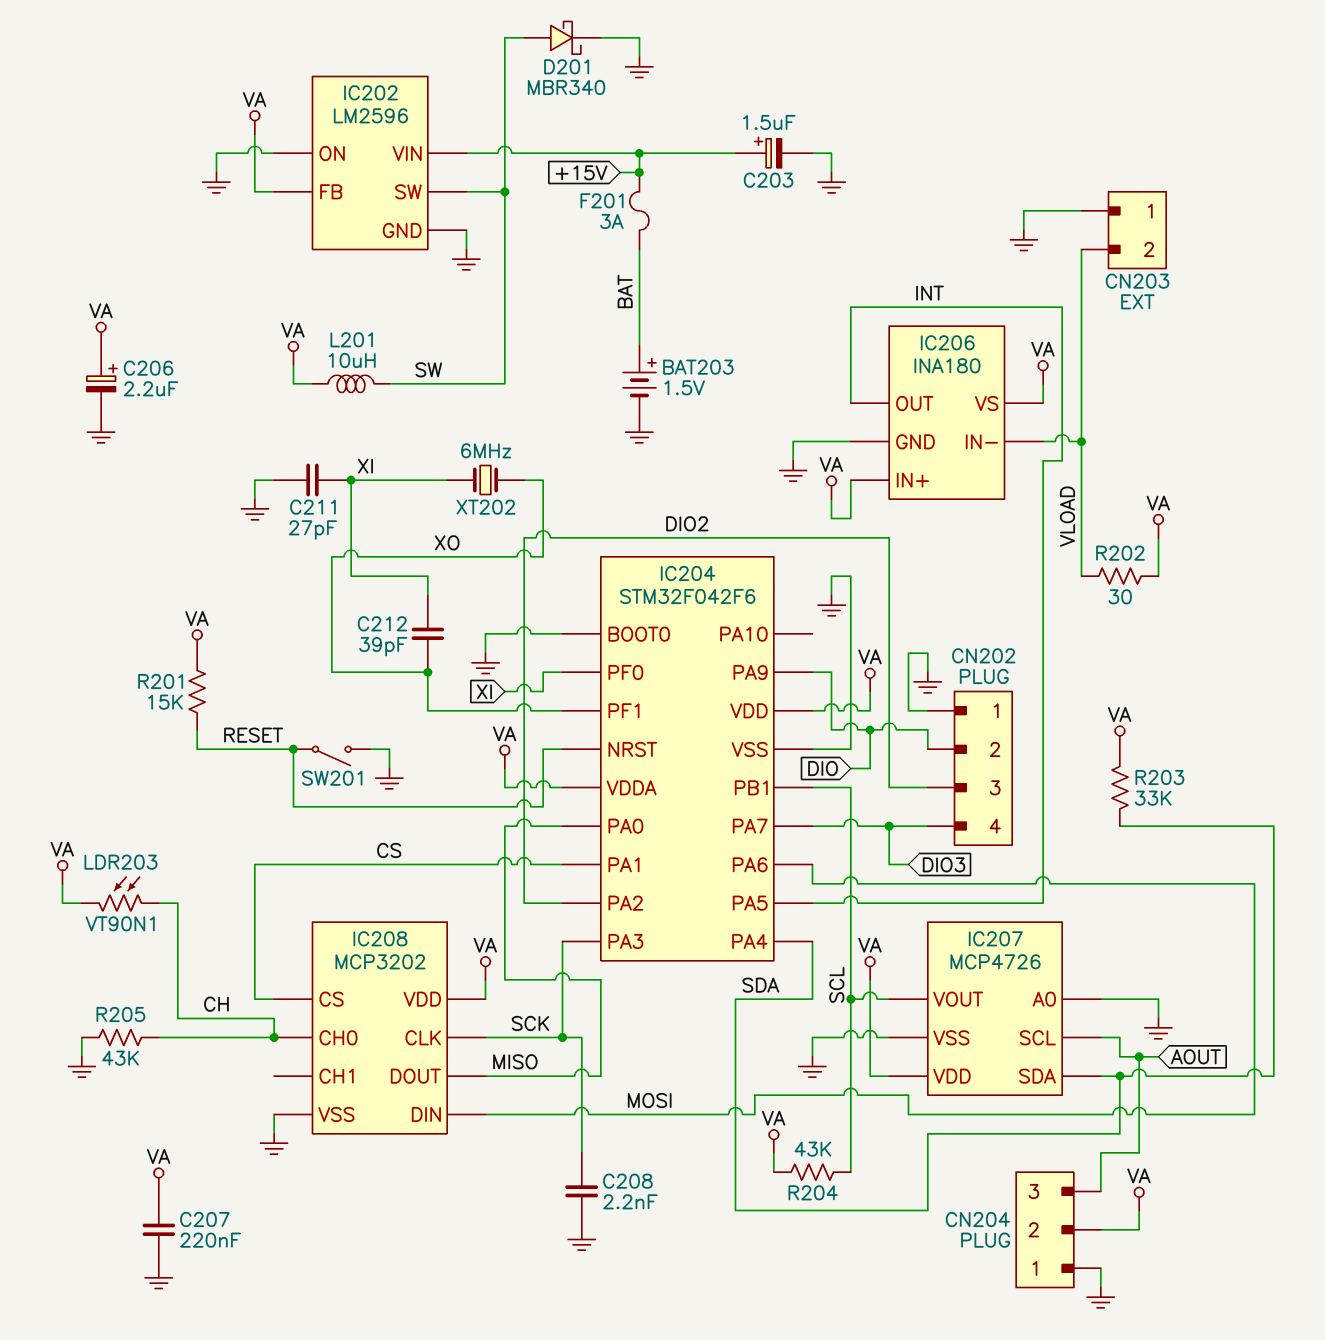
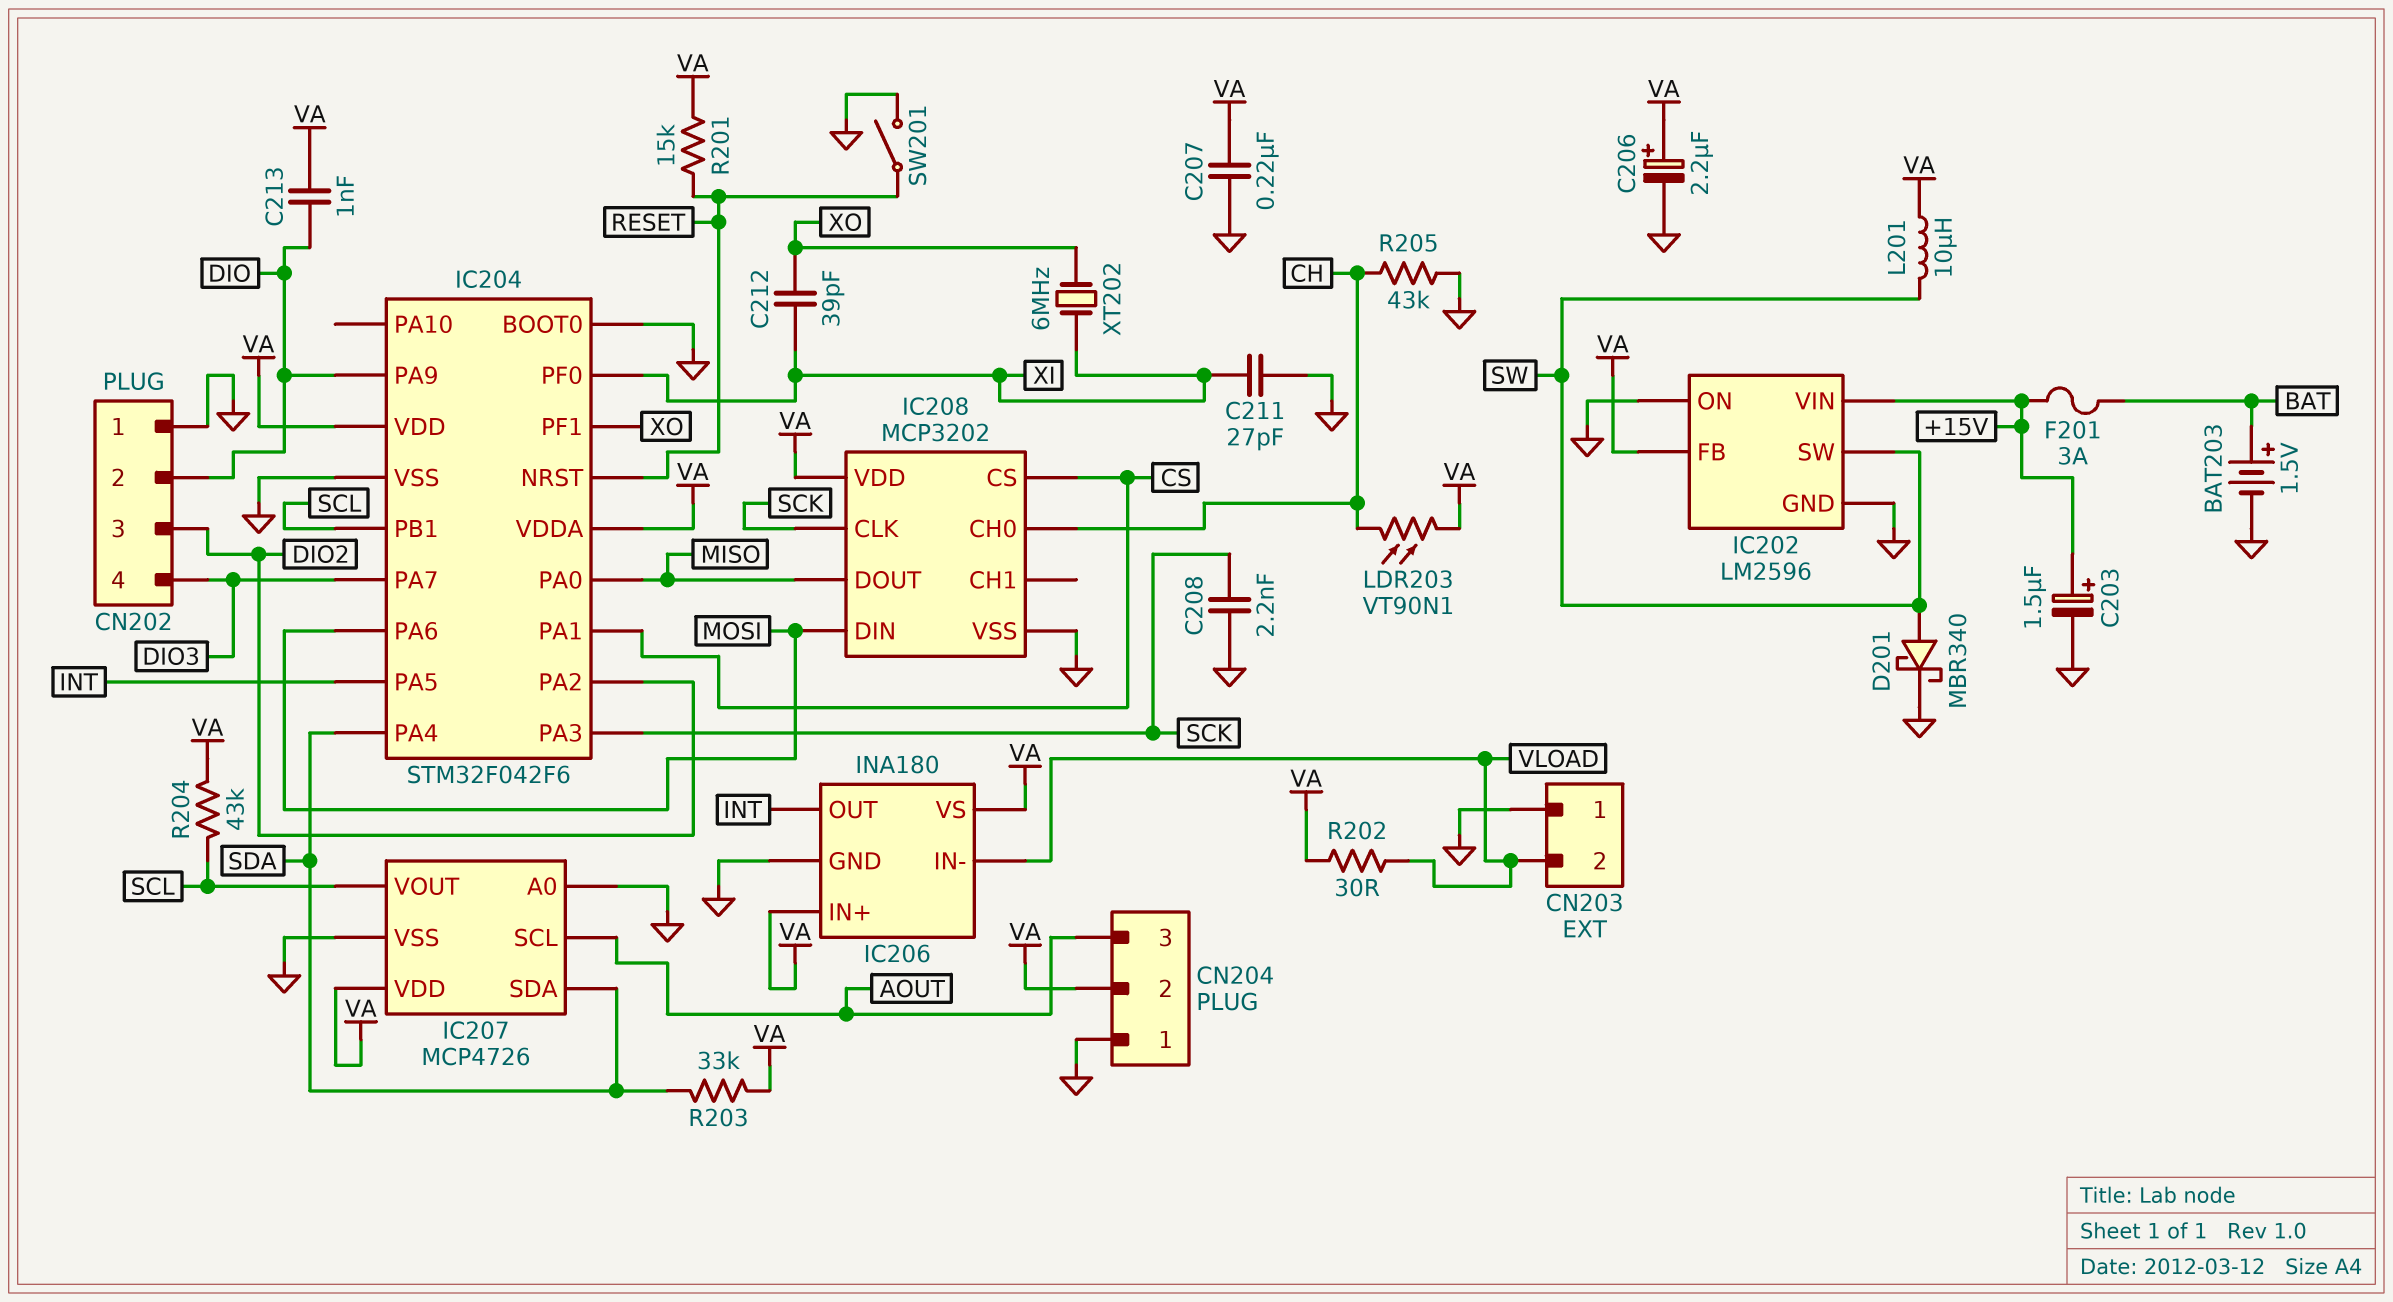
C213: none -> 1nF (DIO, VA)

